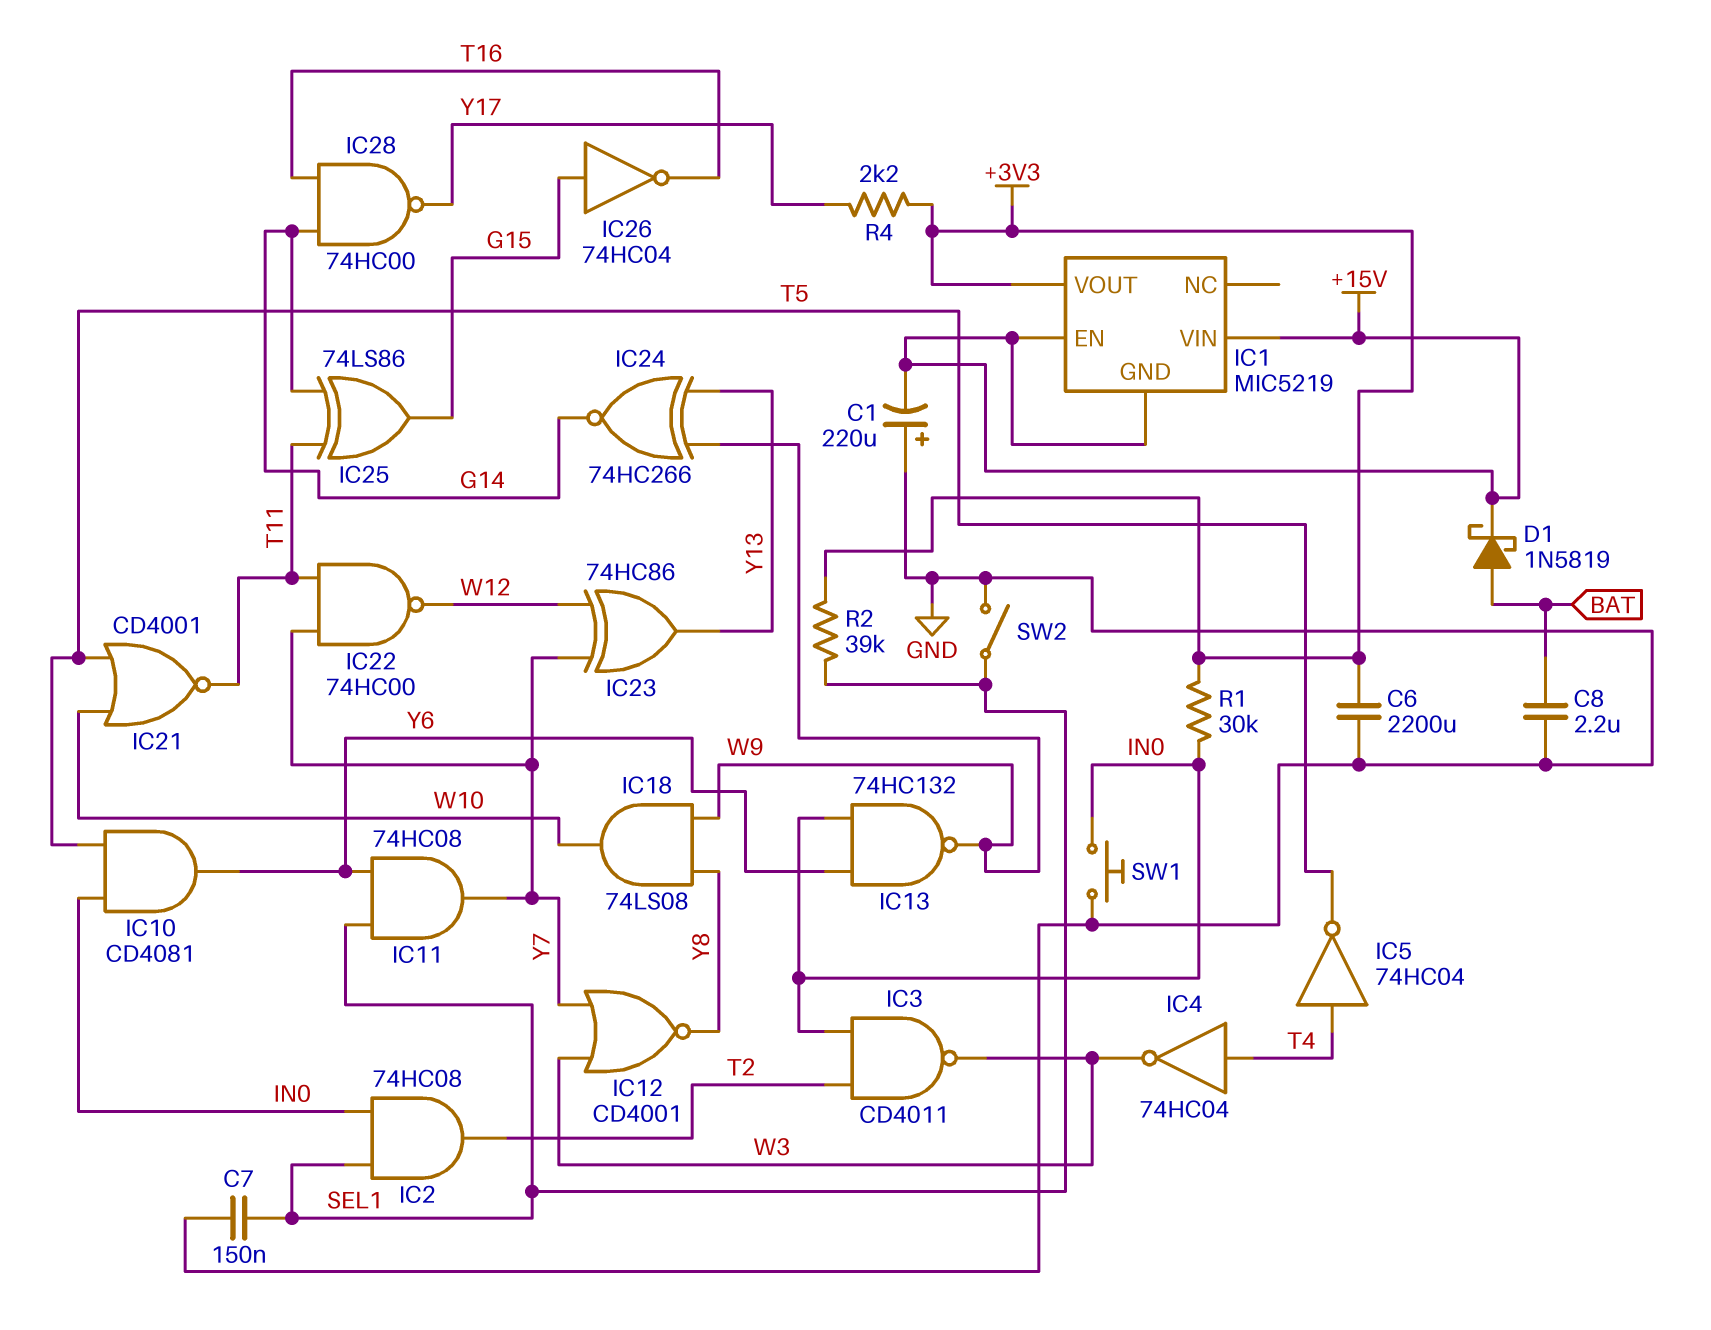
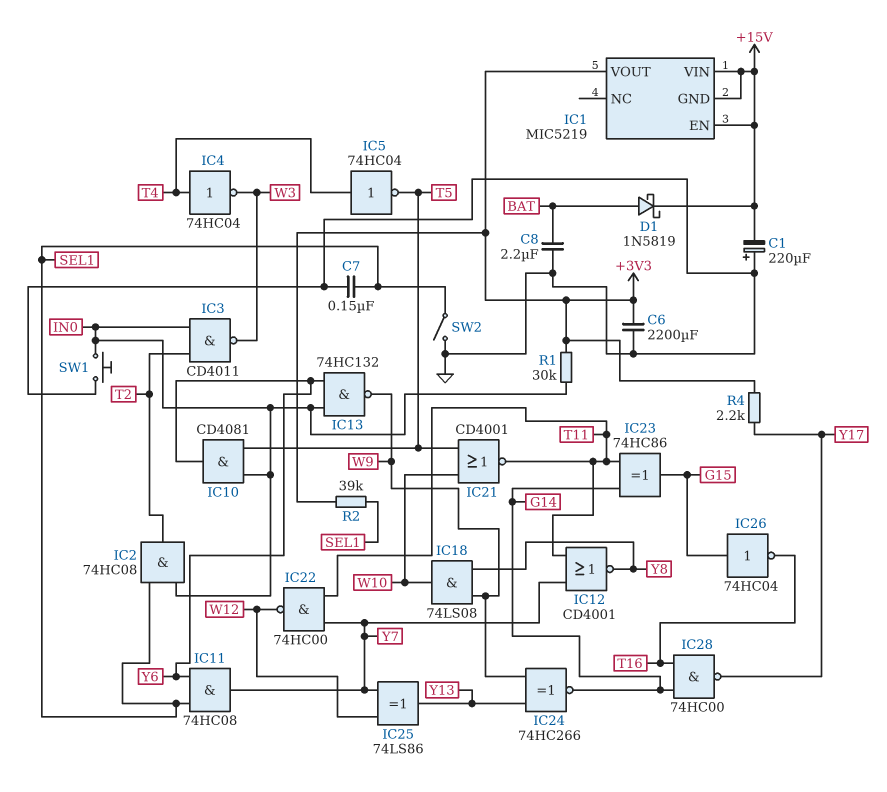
IC12: NOR CD4001 (in W3, in Y7, out Y8) -> NOR CD4001 (in T11, in Y7, out Y8)
IC23: XOR 74HC86 (in W12, in Y7, out Y13) -> XOR 74HC86 (in G14, in T11, out G15)
IC25: XOR 74LS86 (in G14, in T11, out G15) -> XOR 74LS86 (in W12, in Y7, out Y13)

